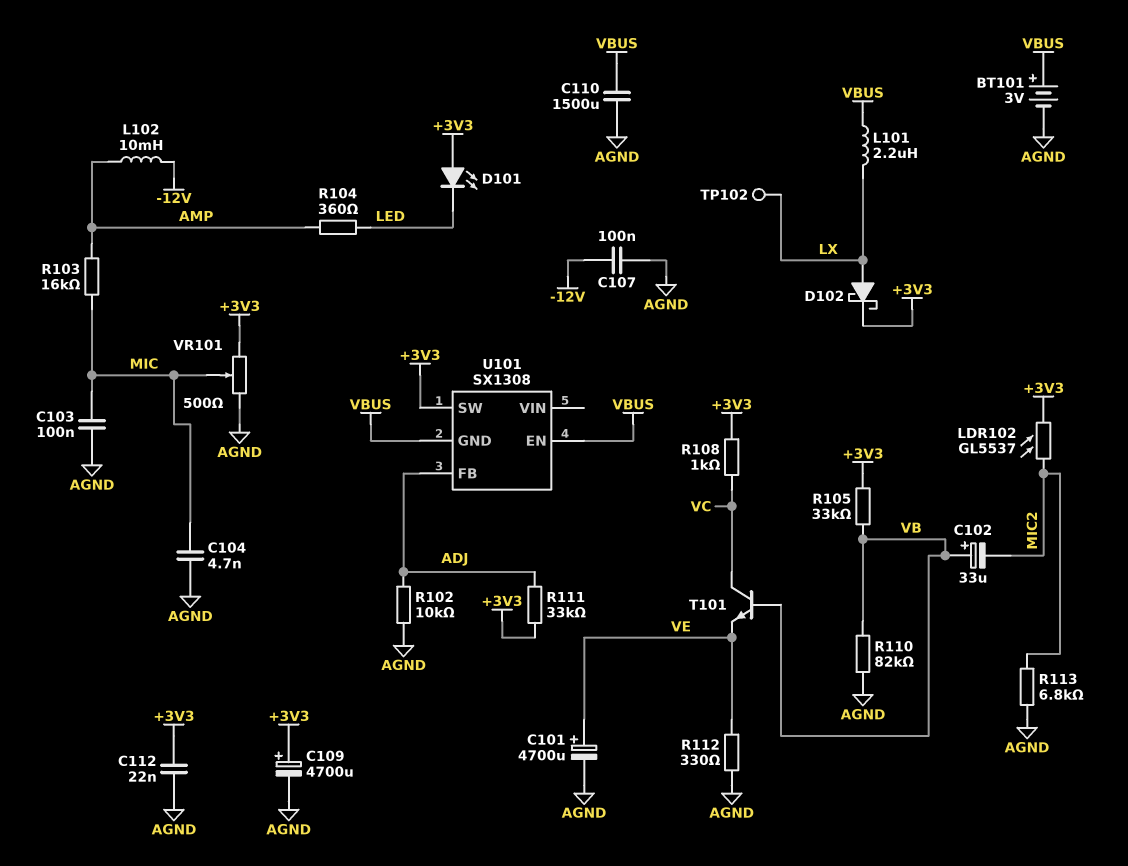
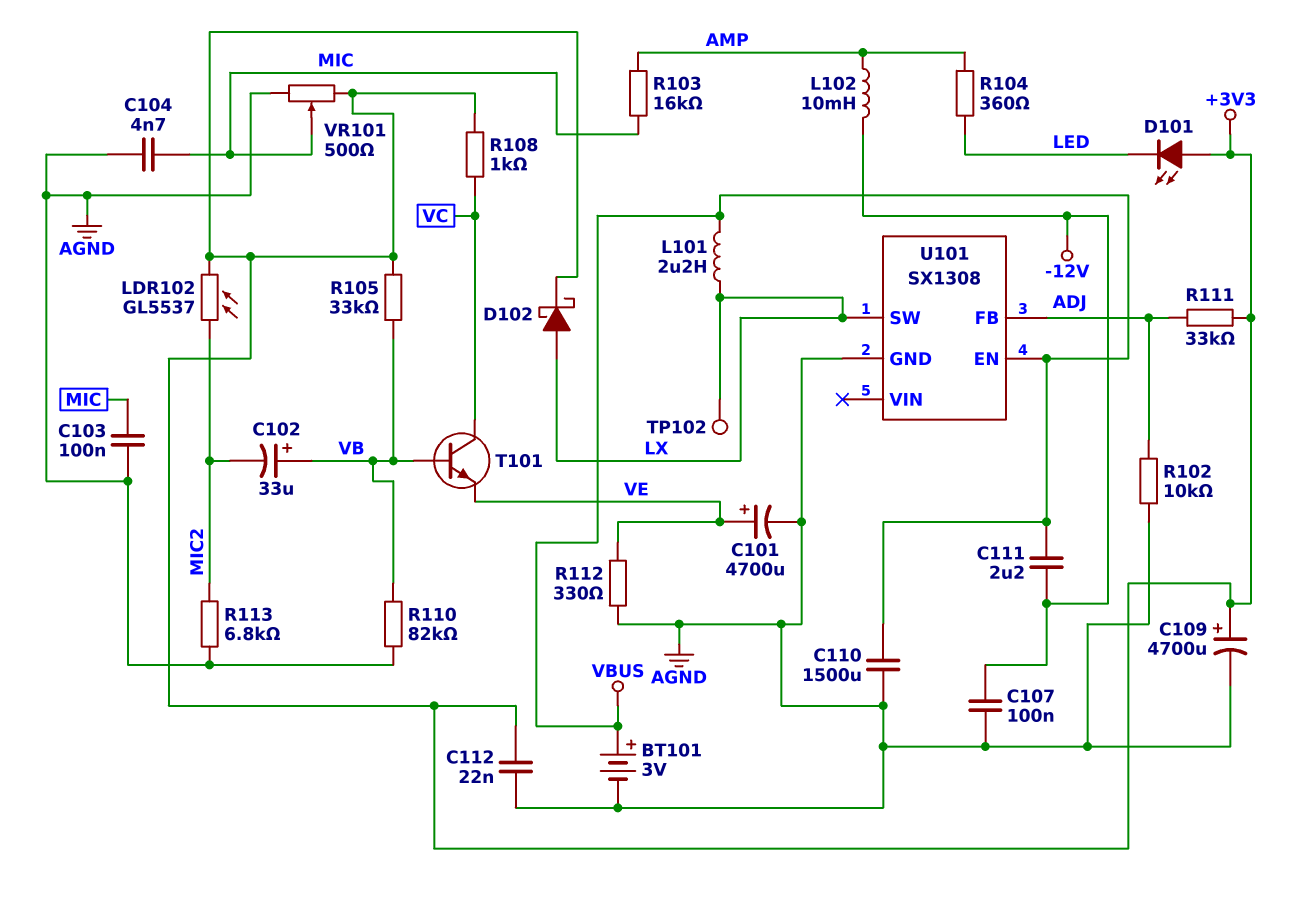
C111: none -> 2.2uF (-12V, VBUS)
U101 pin GND: VBUS -> AGND
U101 pin SW: +3V3 -> LX

